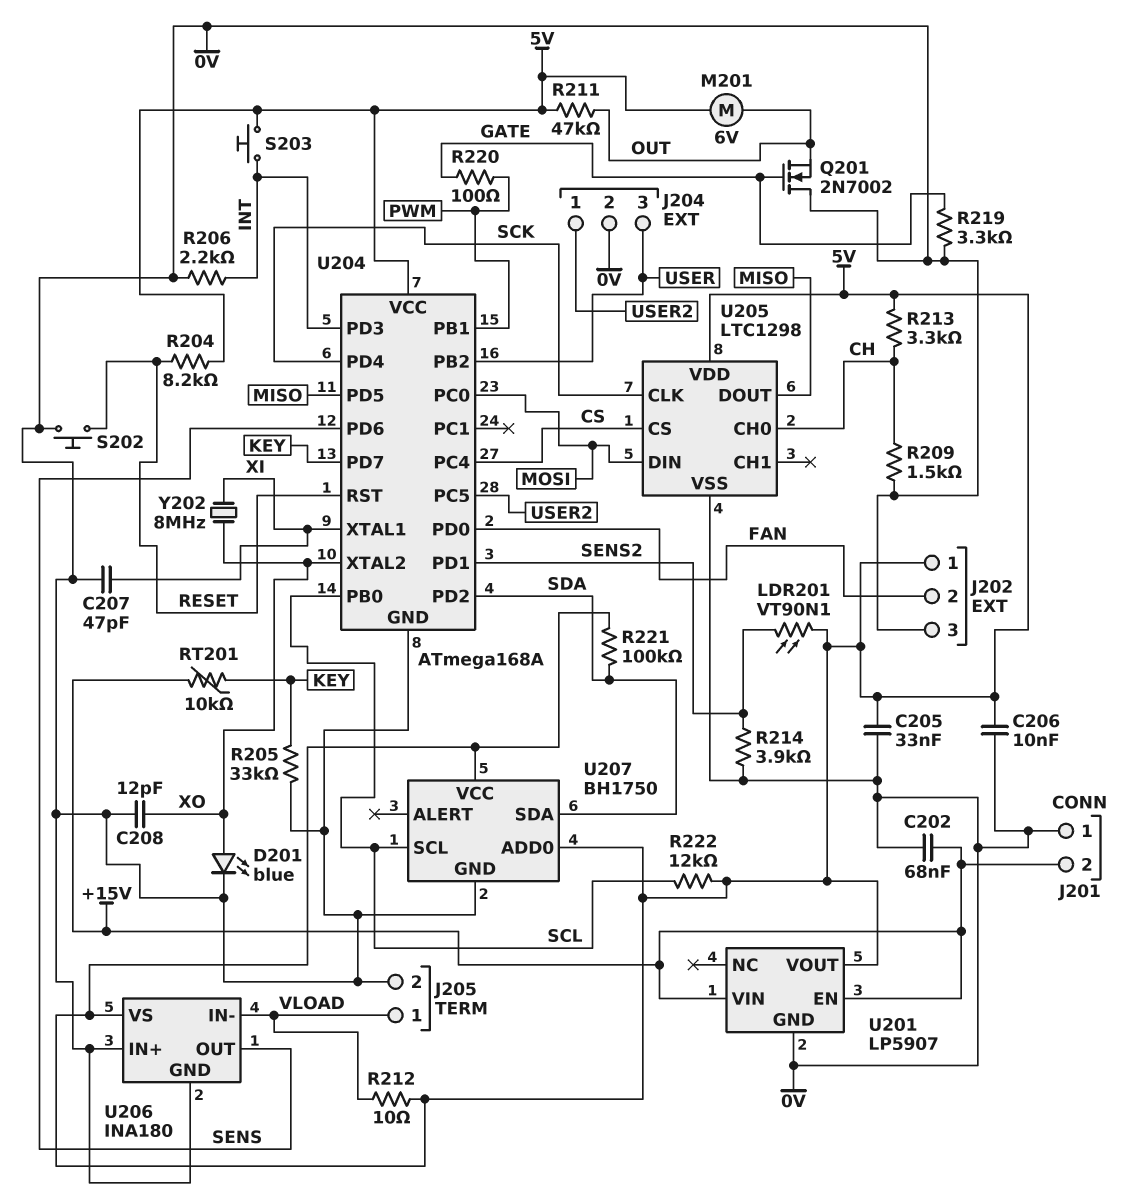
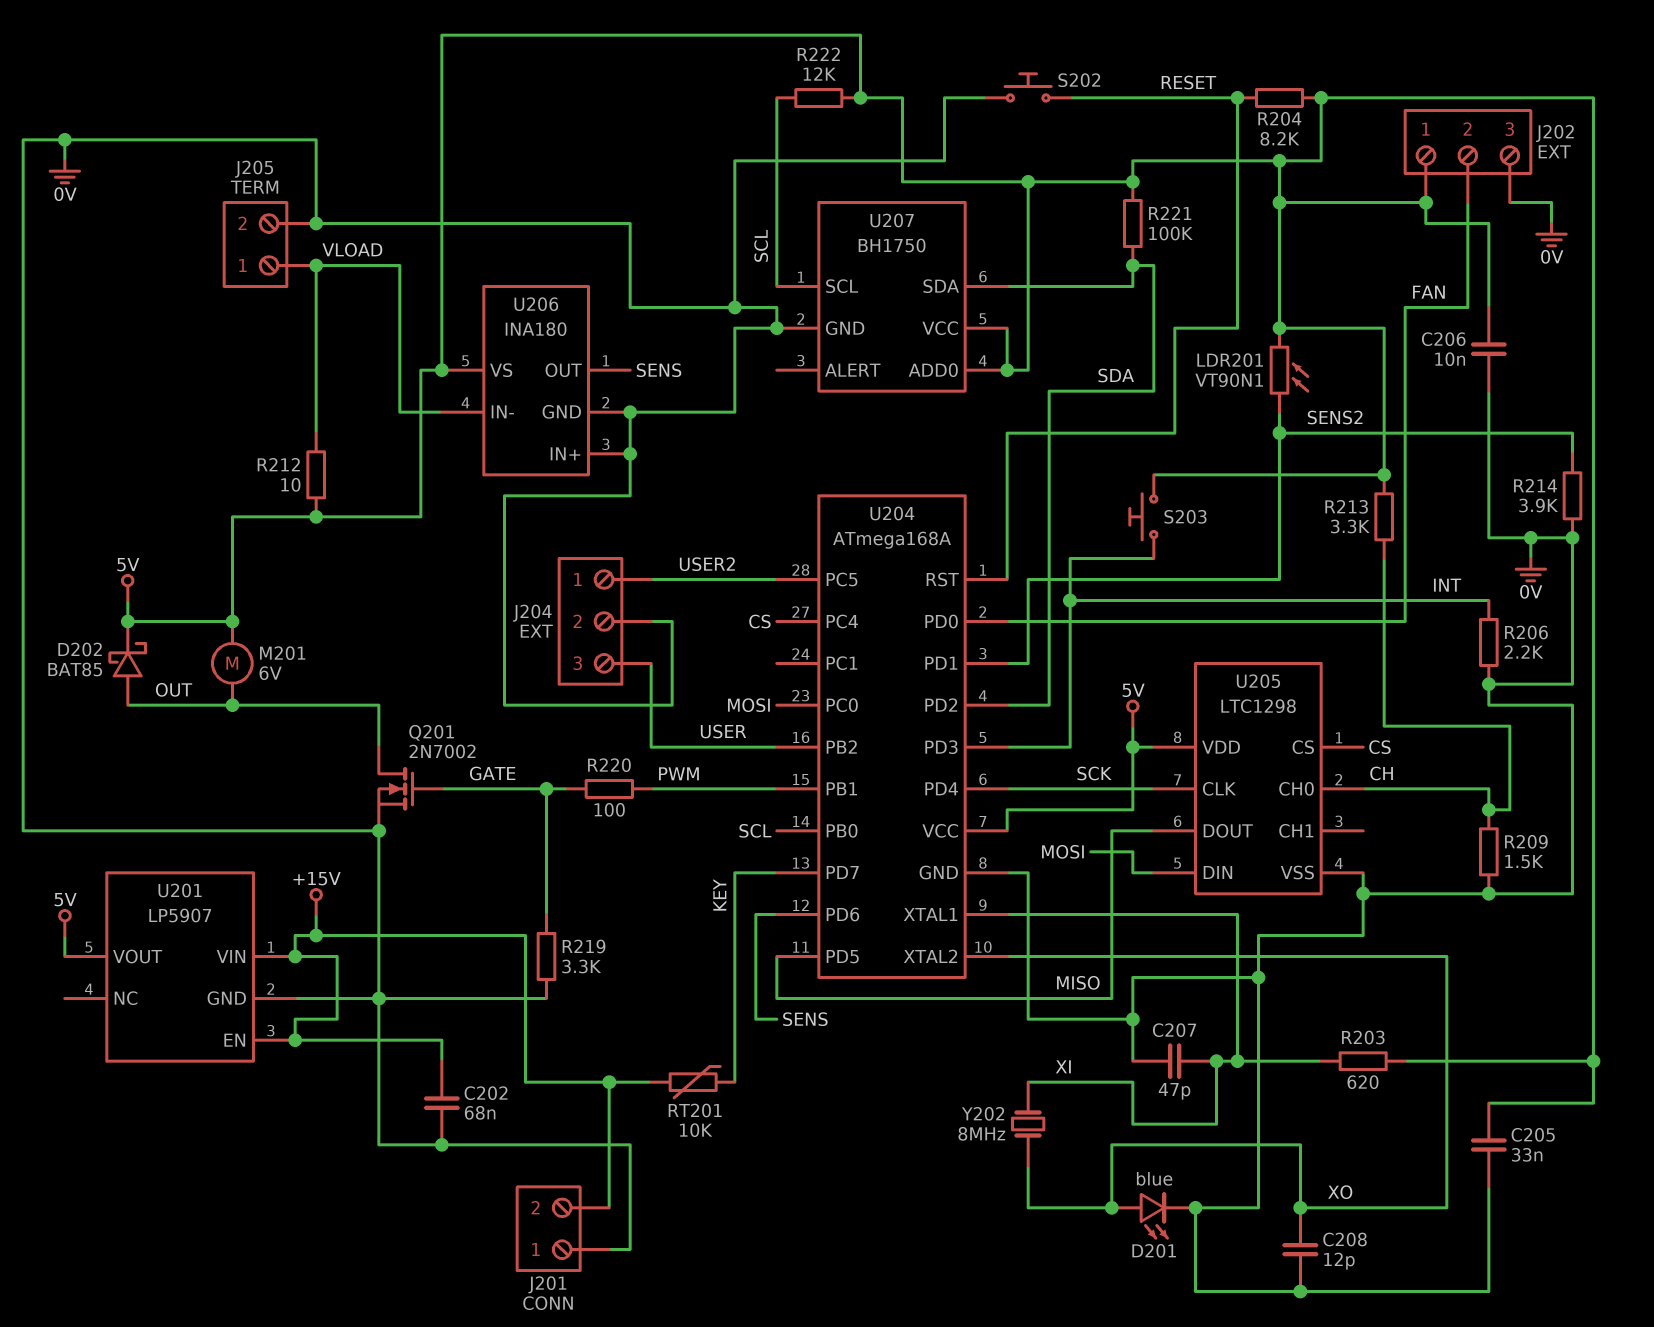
D202: none -> schottky BAT85 (A OUT, K 5V)
Q201: NMOS 2N7002 (G GATE, D 0V, S OUT) -> NMOS 2N7002 (G GATE, D OUT, S 0V)
R203: none -> 620 (5V, XI)
R205: 33k (0V, KEY) -> none
R211: 47k (5V, OUT) -> none

